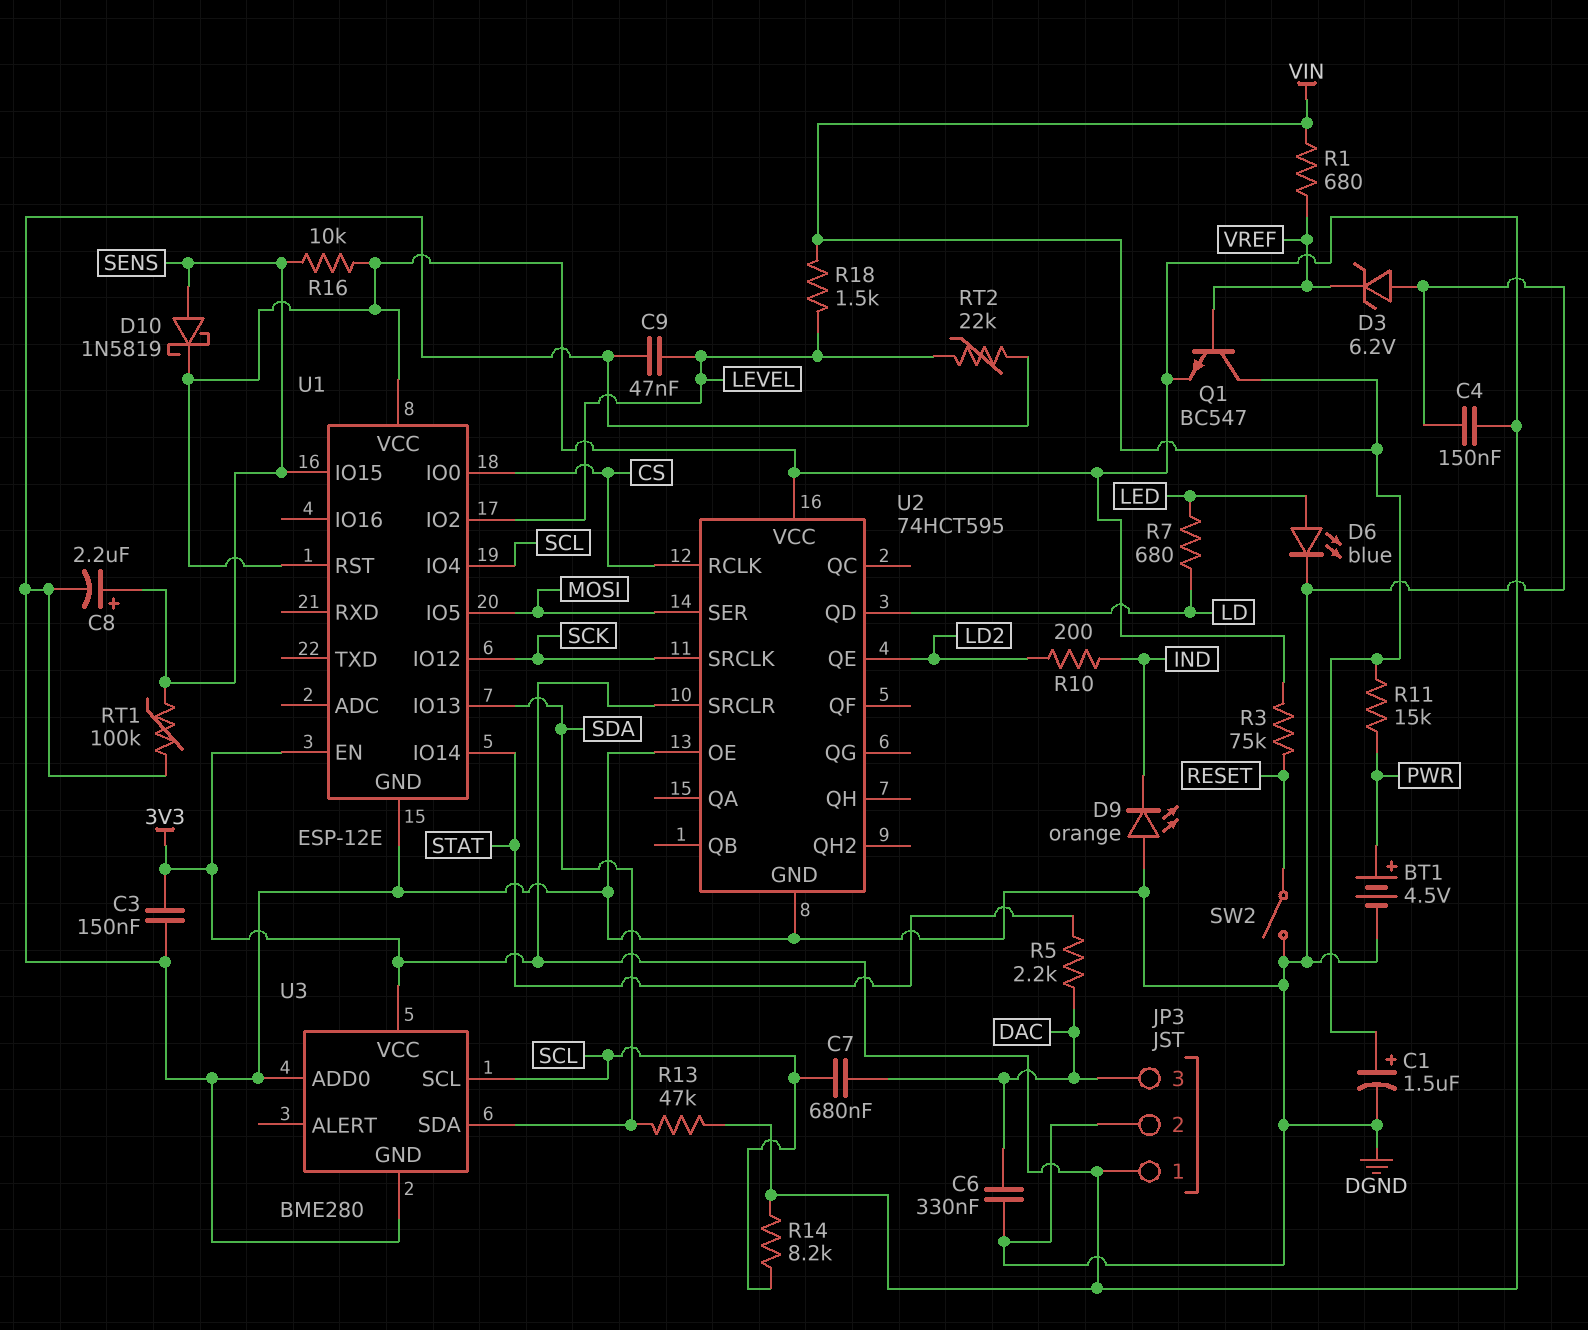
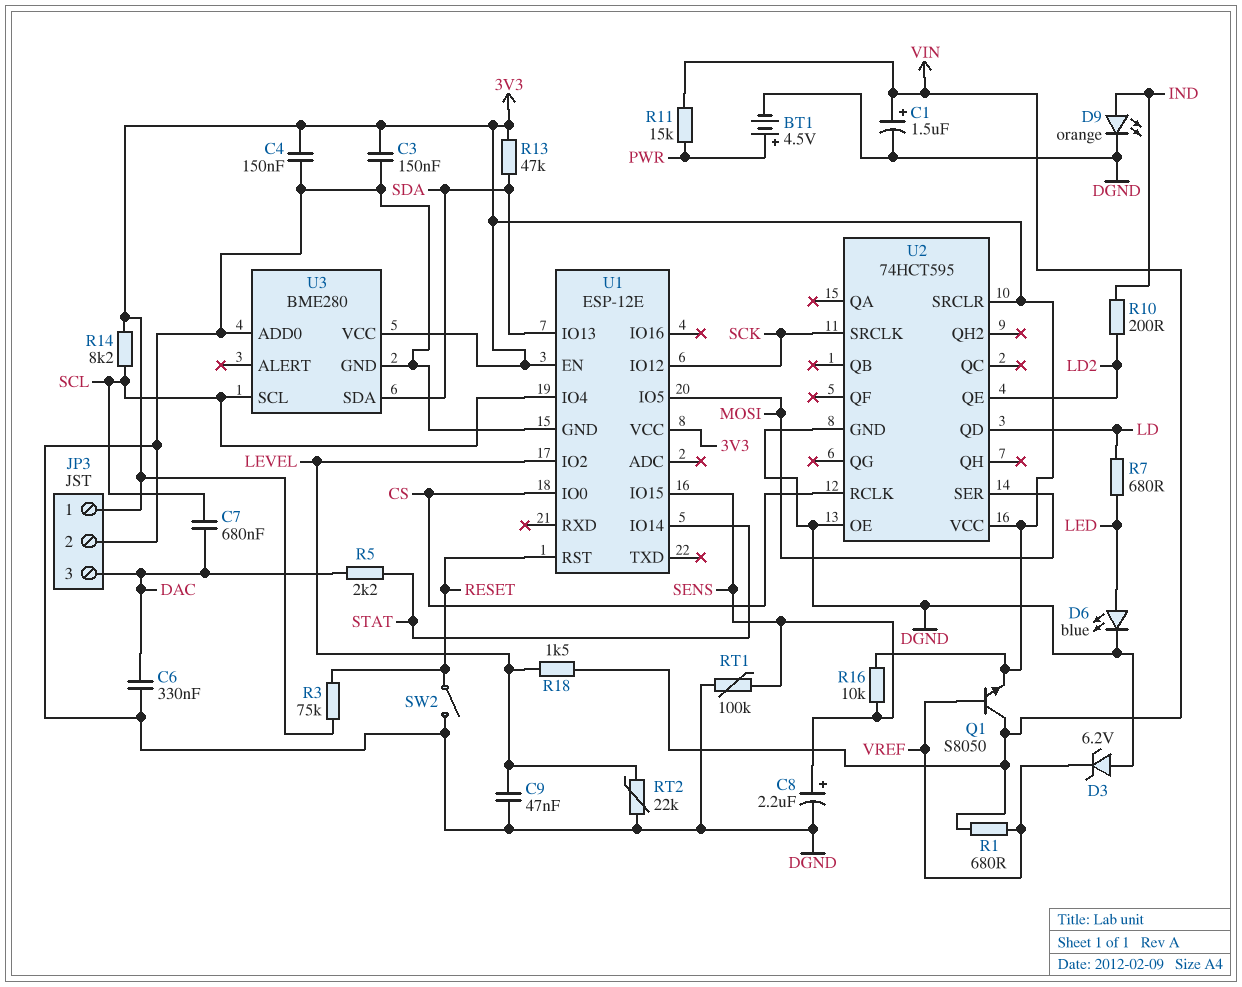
D9: LED orange (A DGND, K IND) -> LED orange (A IND, K DGND)
D10: schottky 1N5819 (A SENS, K 3V3) -> none
Q1: NPN BC547 (B VREF, C VIN, E 3V3) -> NPN S8050 (B VREF, C VIN, E 3V3)
U1 pin RST: 3V3 -> RESET

